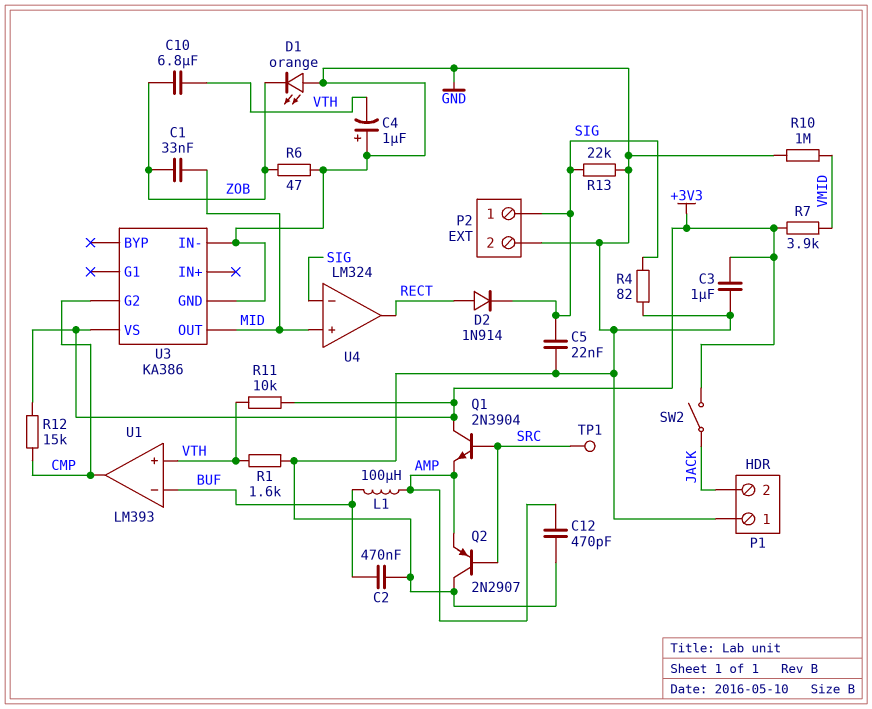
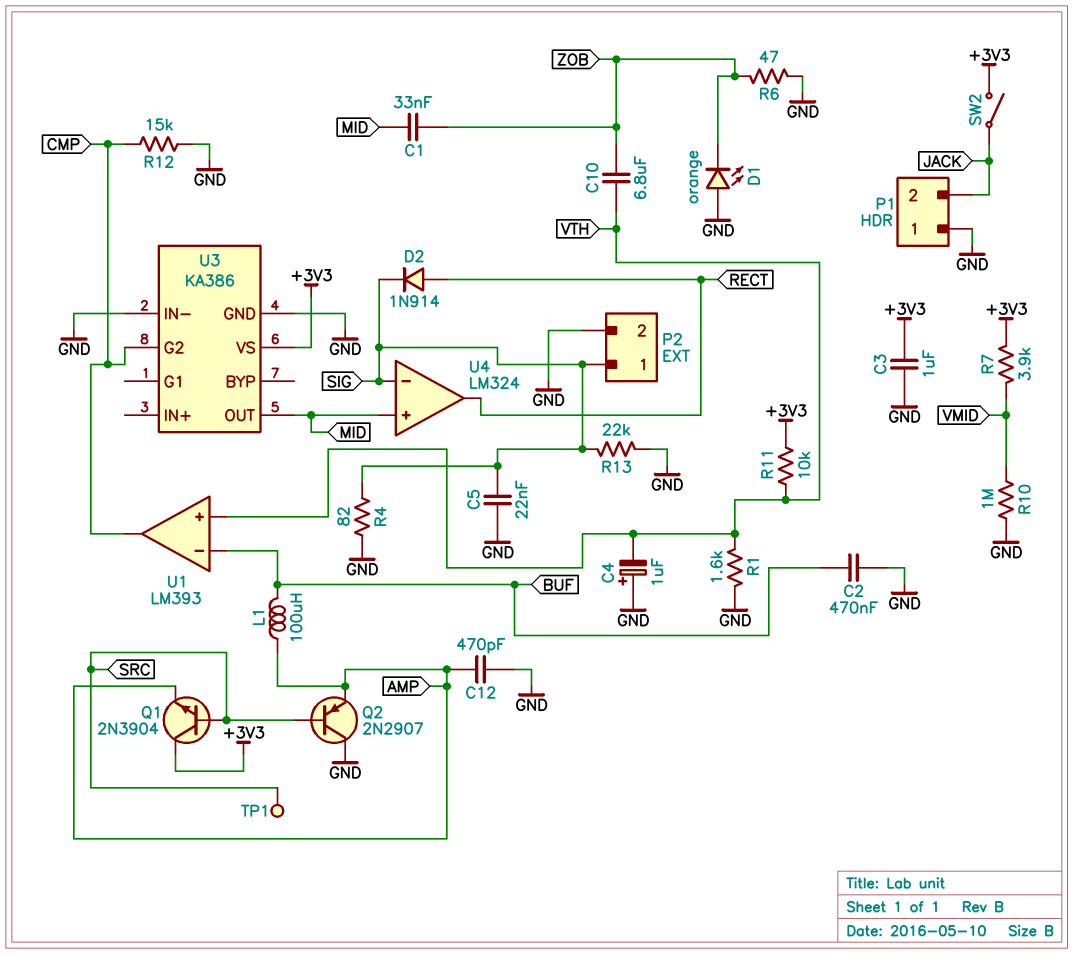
R12: 15k (+3V3, CMP) -> 15k (CMP, GND)

